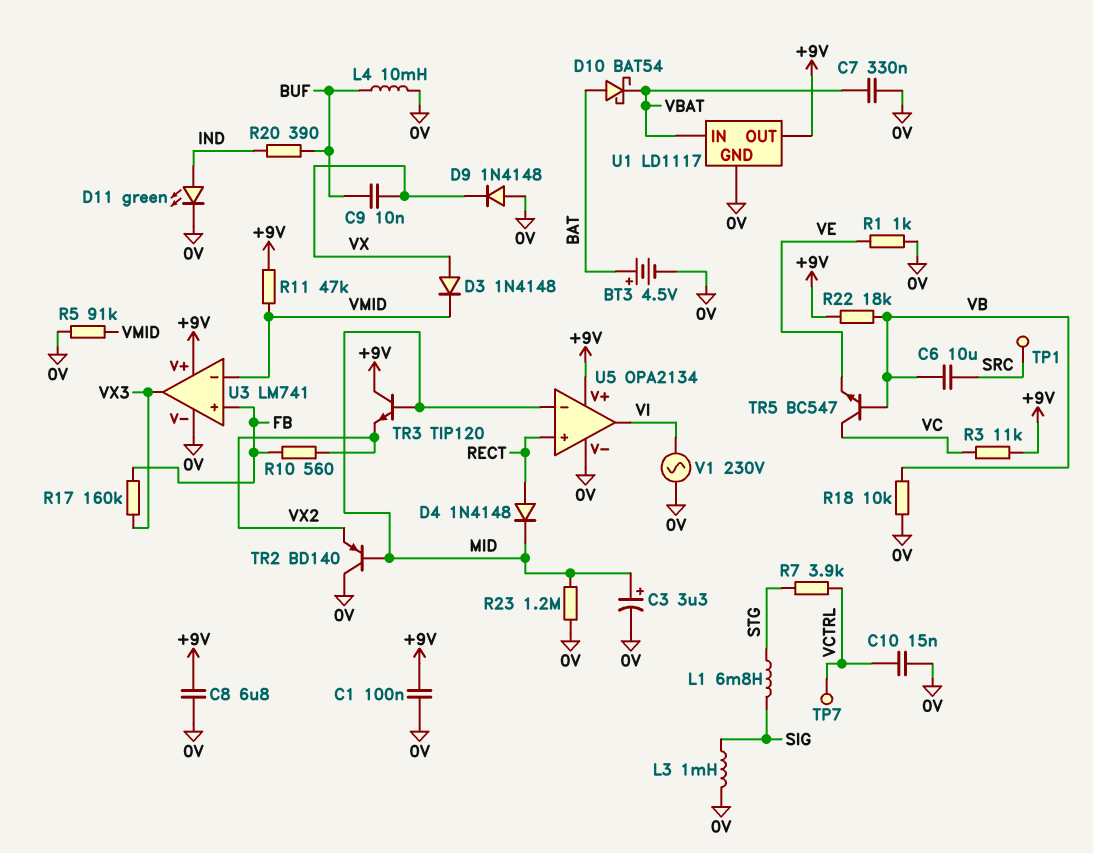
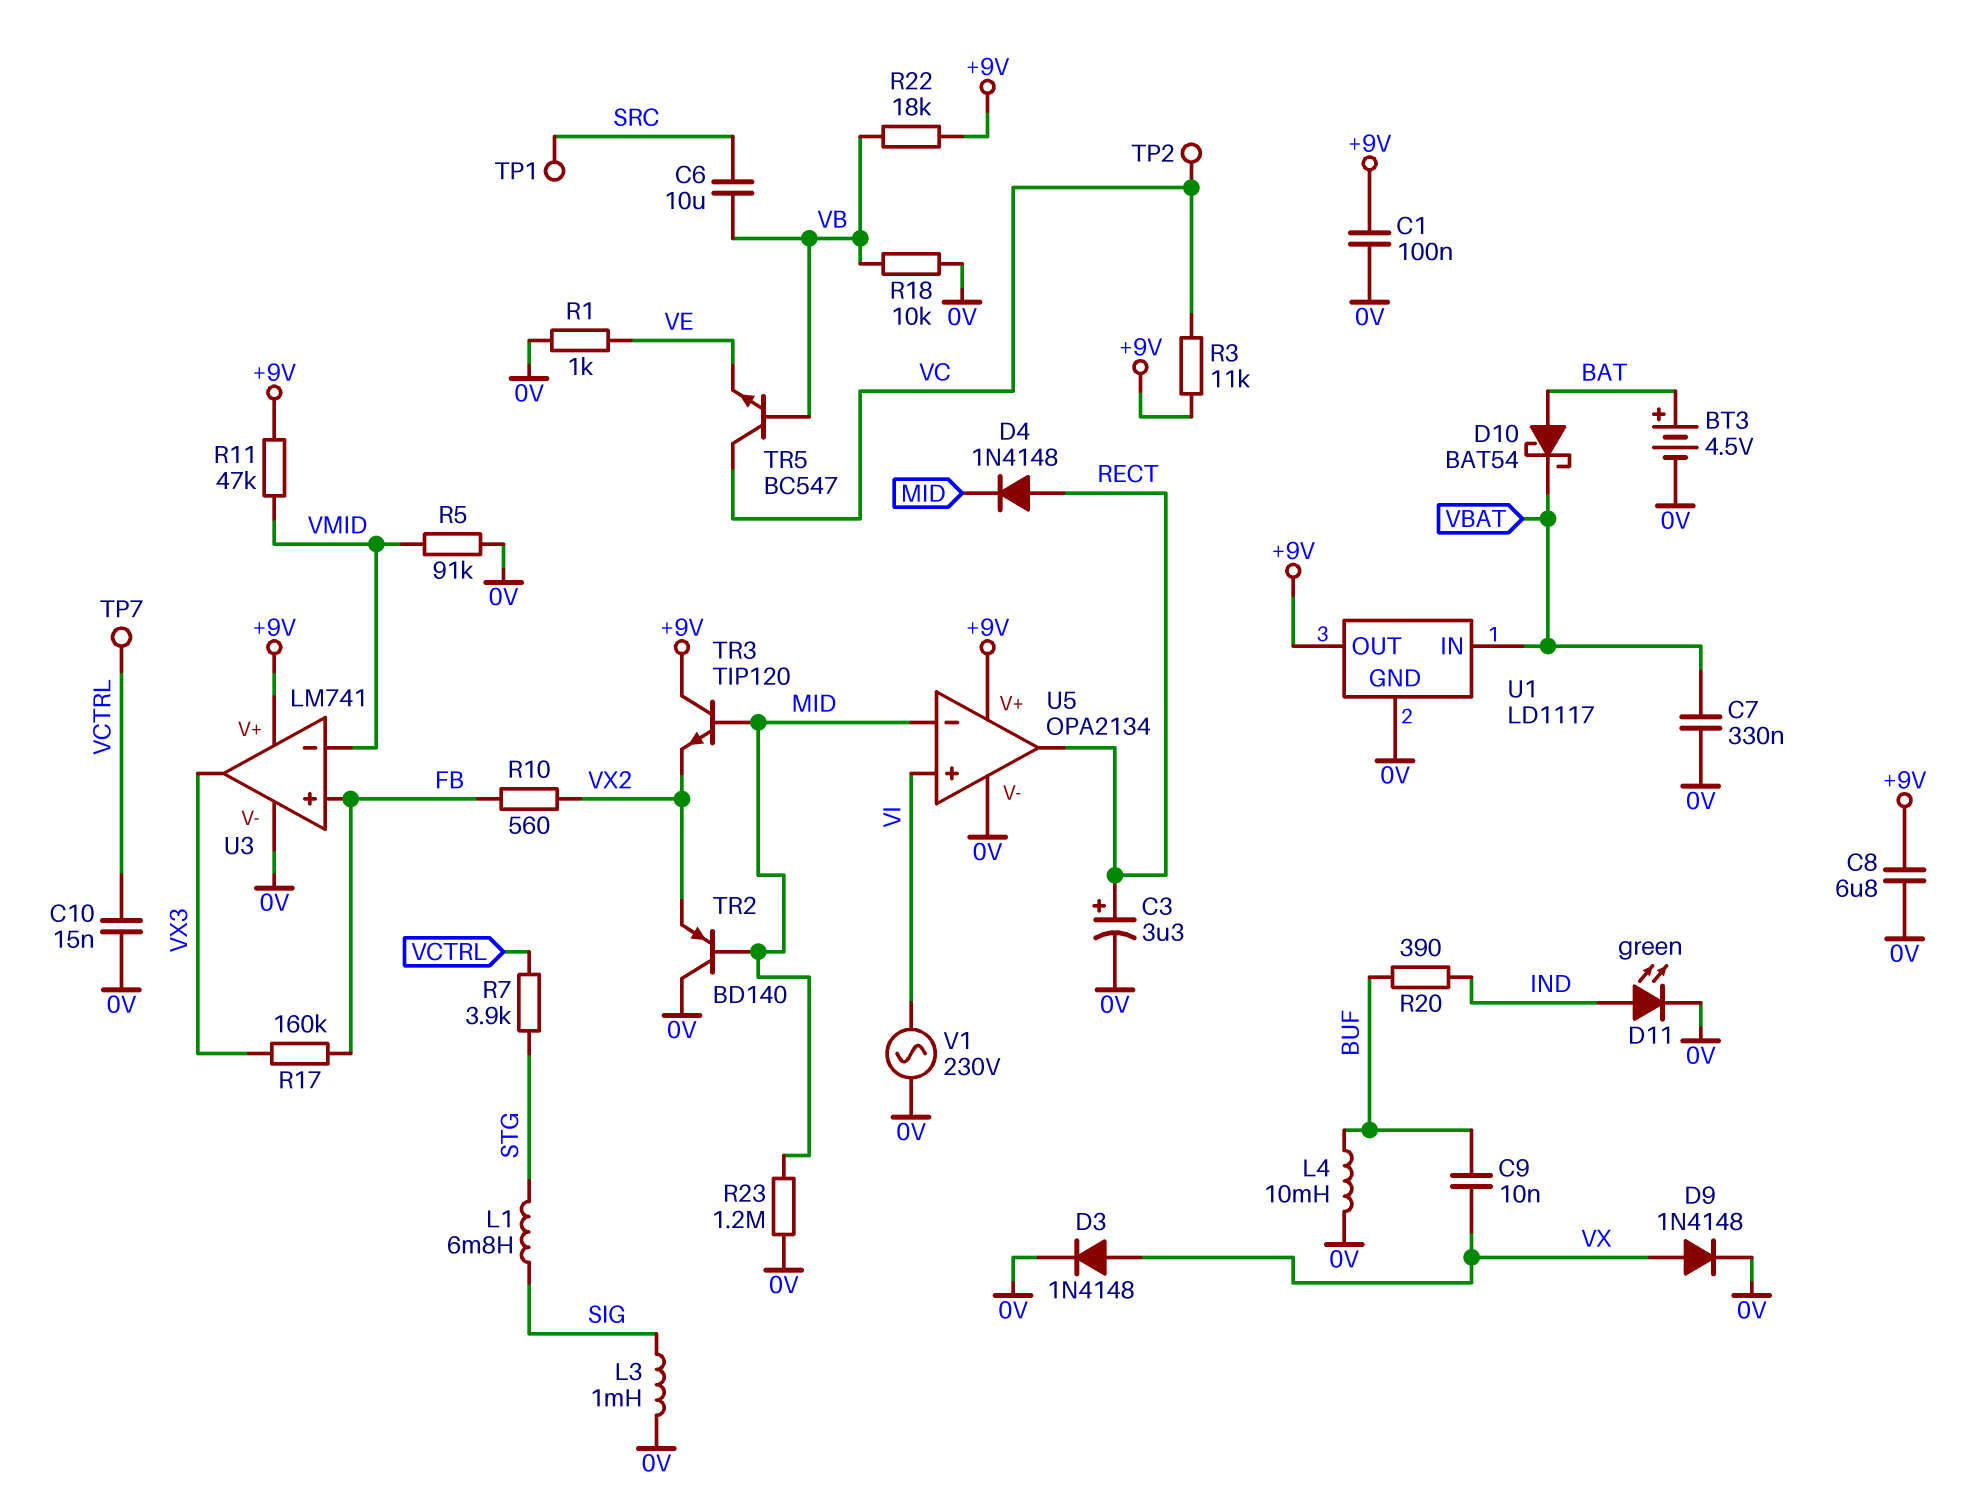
C3: 3.3uF (plus MID, minus 0V) -> 3.3uF (plus RECT, minus 0V)
D3: diode 1N4148 (A VX, K VMID) -> diode 1N4148 (A VX, K 0V)
D9: diode 1N4148 (A 0V, K VX) -> diode 1N4148 (A VX, K 0V)
TP2: none -> test point (VC)
U5 pin in+: RECT -> VI
U5 pin out: VI -> RECT

